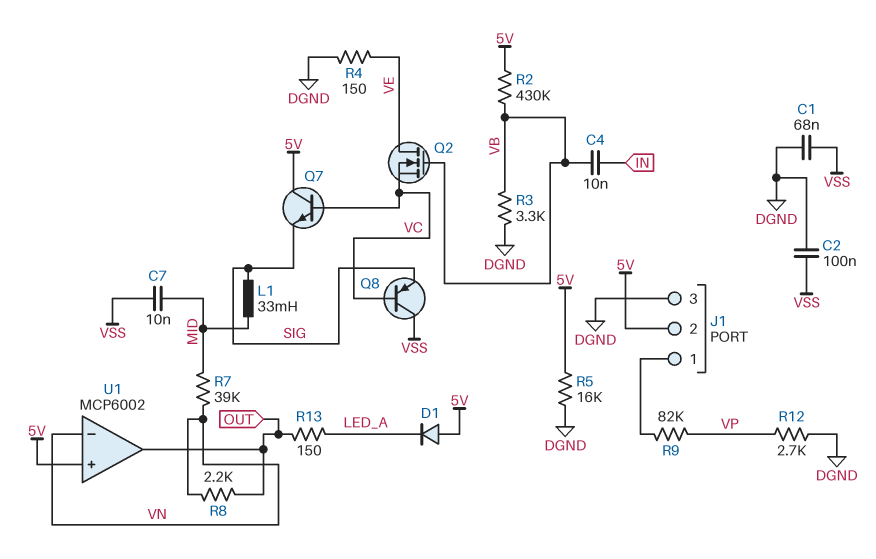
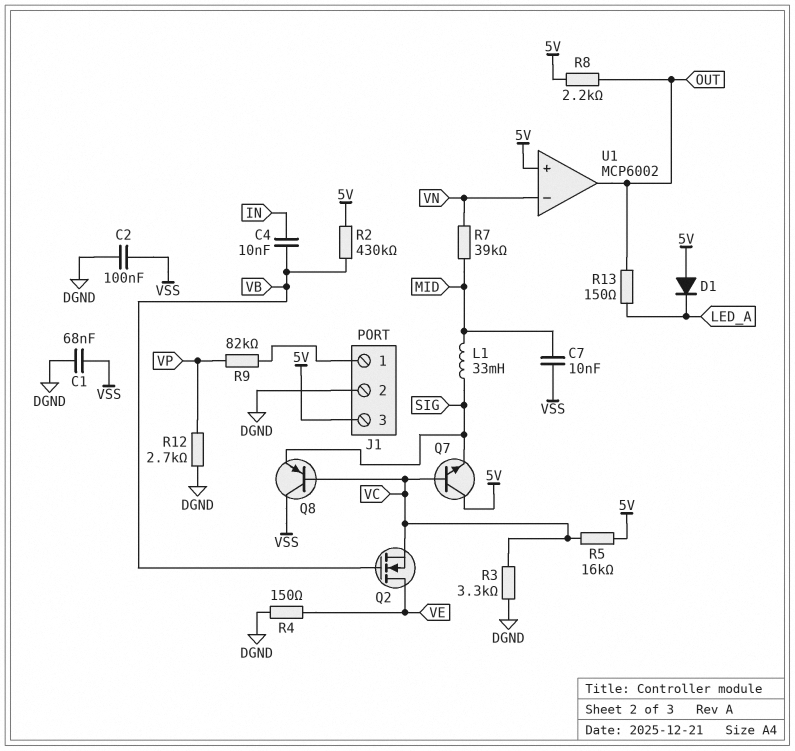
J1 pin 2: 5V -> DGND
J1 pin 3: DGND -> 5V
R3: 3.3k (DGND, VB) -> 3.3k (DGND, VC)
R5: 16k (5V, DGND) -> 16k (5V, VC)
R8: 2.2k (OUT, VN) -> 2.2k (5V, OUT)

